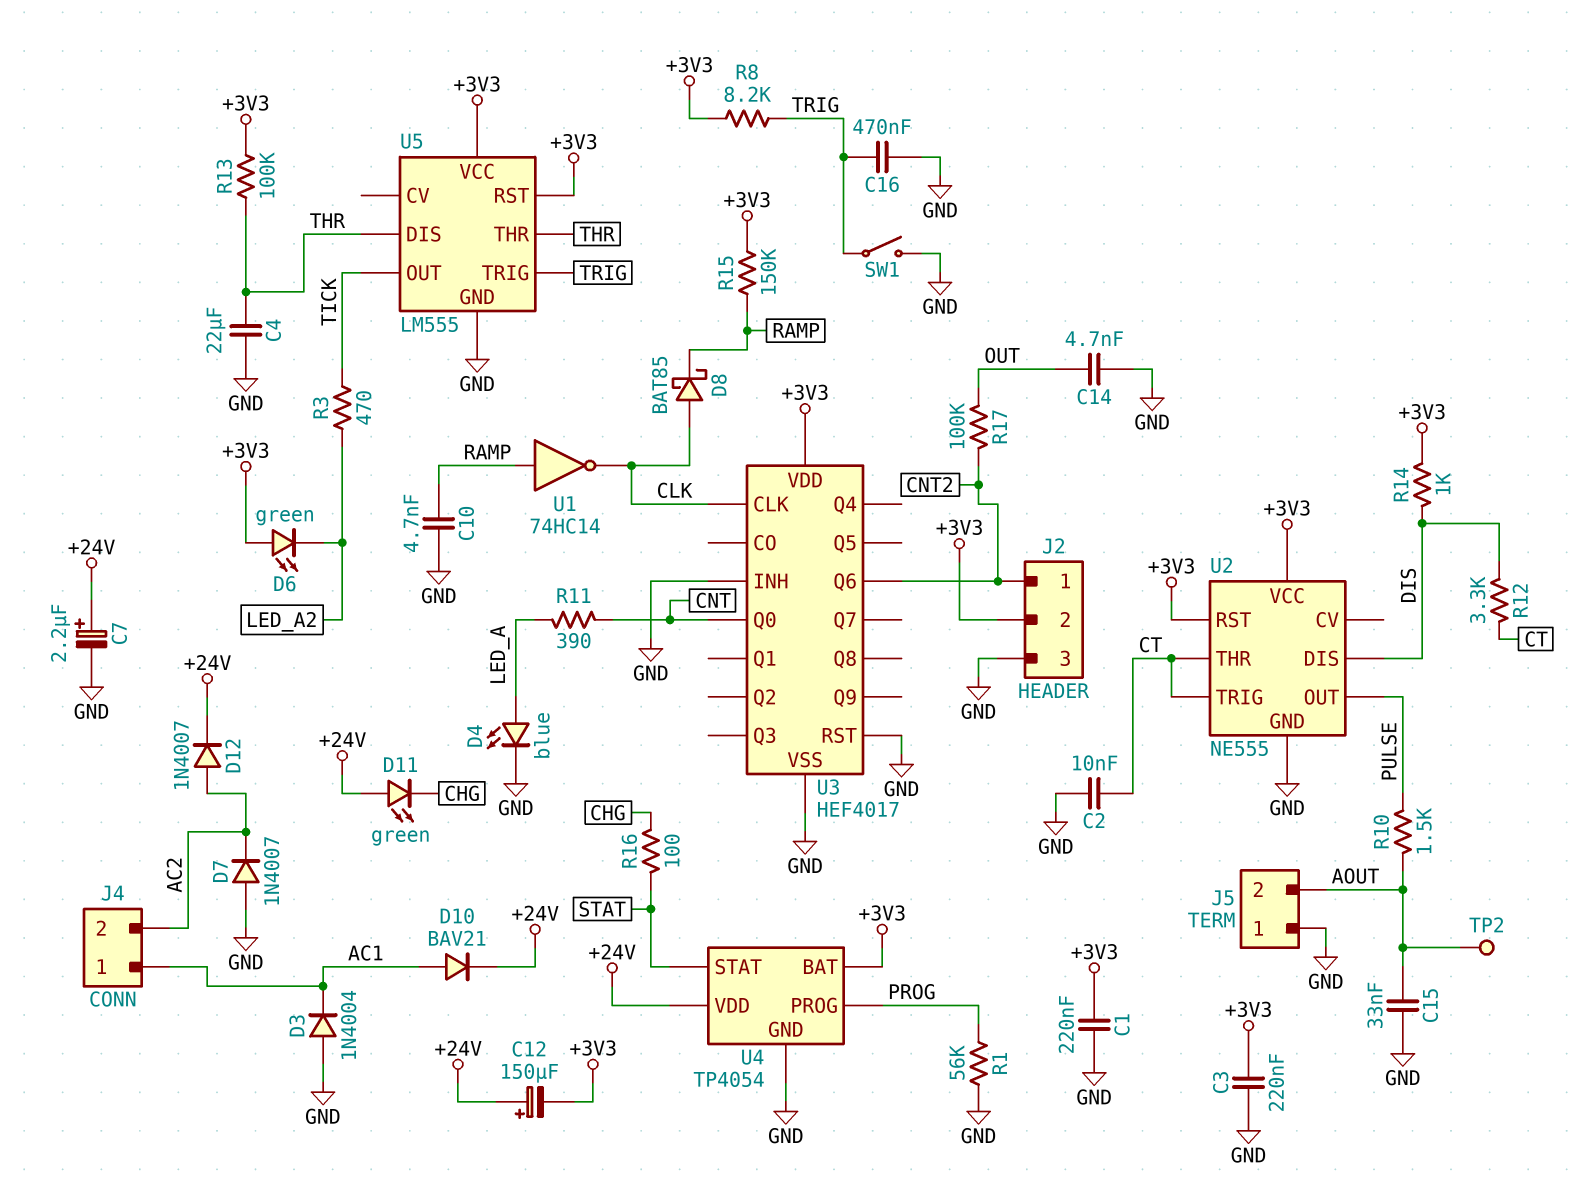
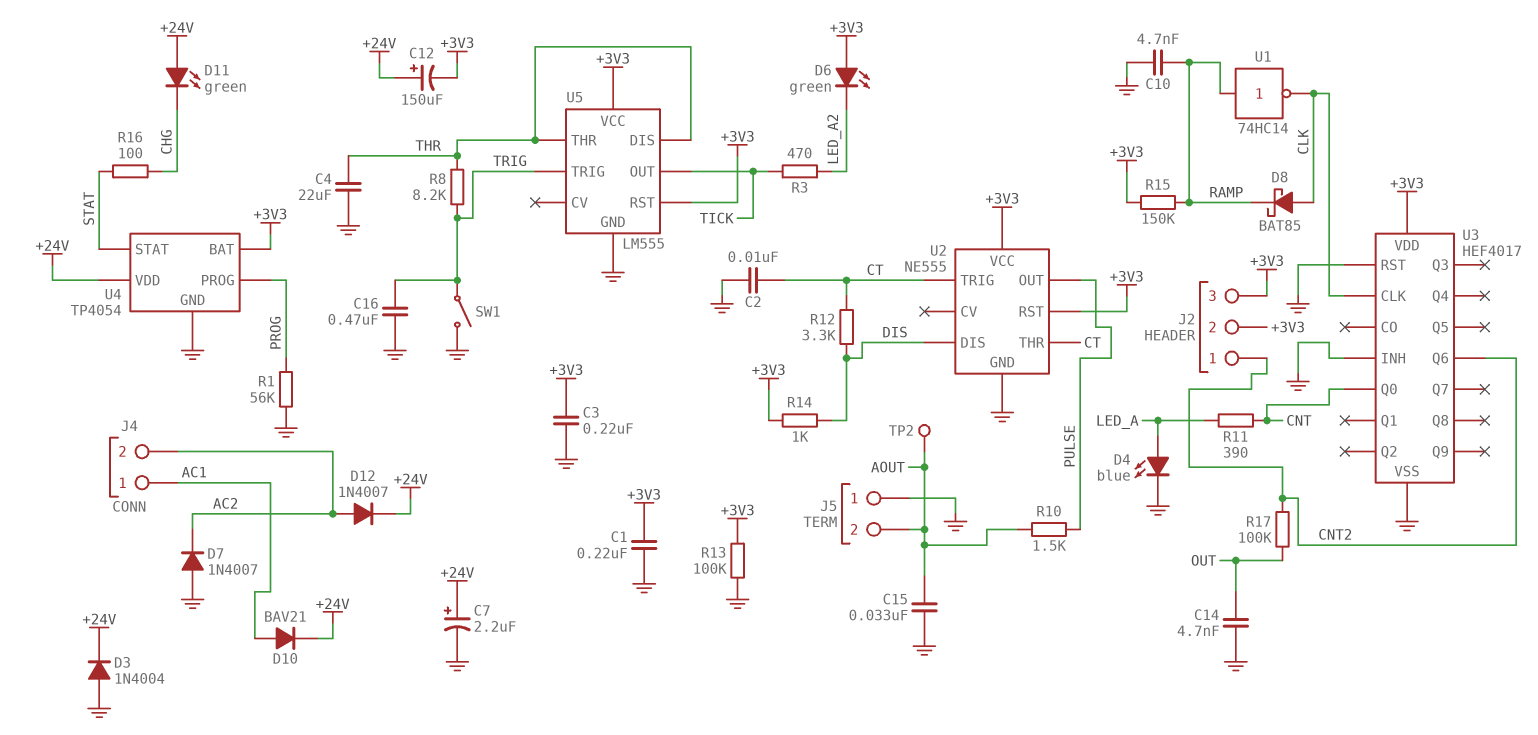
D3: diode 1N4004 (A GND, K AC1) -> diode 1N4004 (A GND, K +24V)
J2 pin 3: GND -> +3V3
R8: 8.2k (+3V3, TRIG) -> 8.2k (THR, TRIG)
R13: 100k (+3V3, THR) -> 100k (+3V3, GND)

